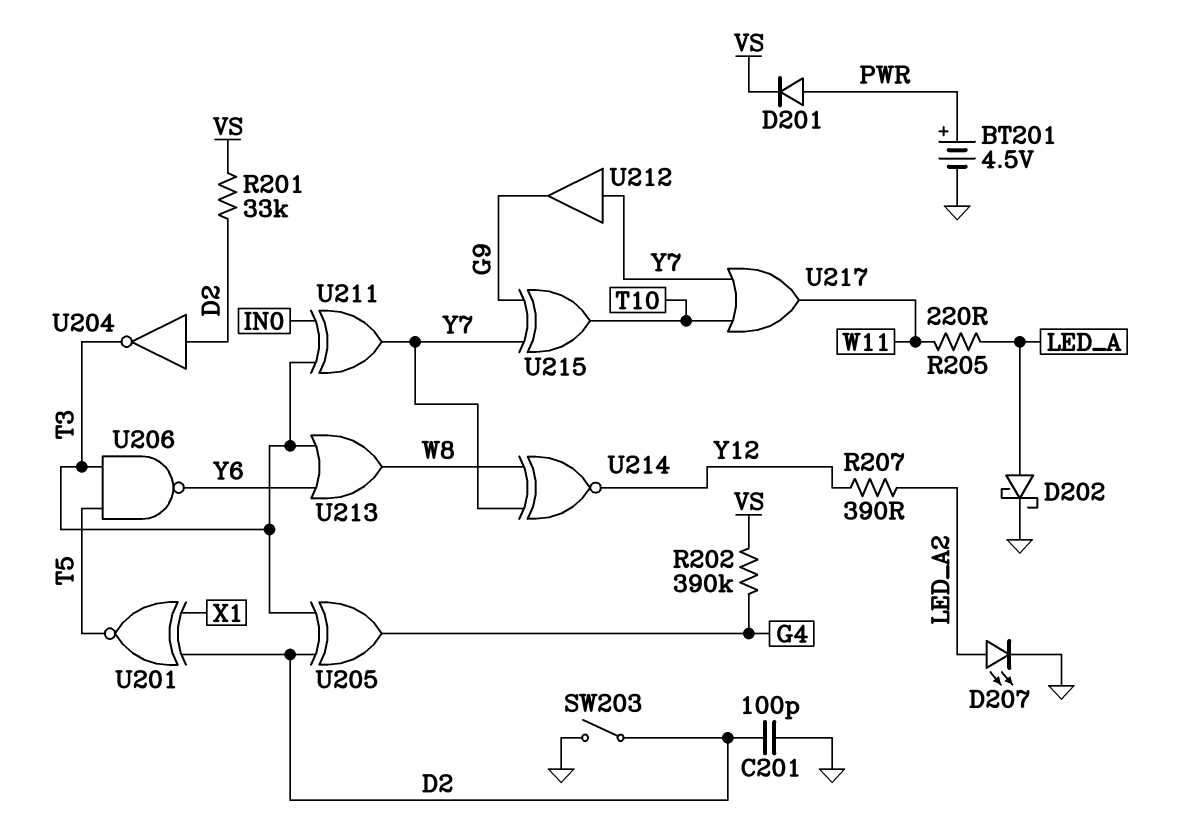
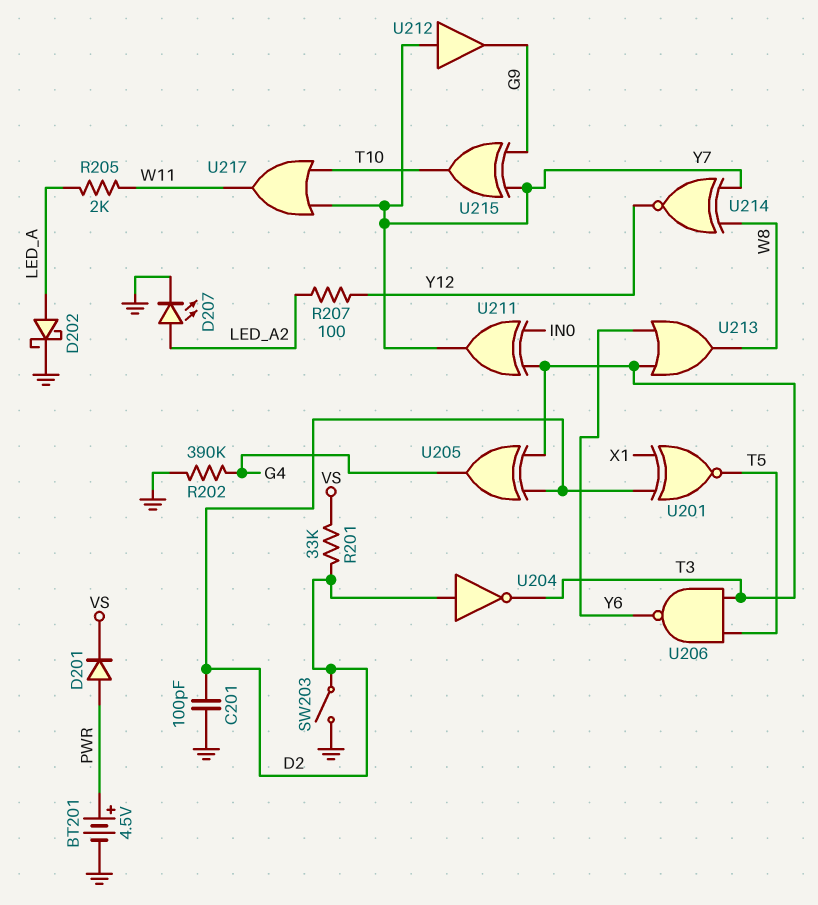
R202: 390k (G4, VS) -> 390k (G4, GND)
R205: 220 (LED_A, W11) -> 2k (LED_A, W11)
R207: 390 (LED_A2, Y12) -> 100 (LED_A2, Y12)

